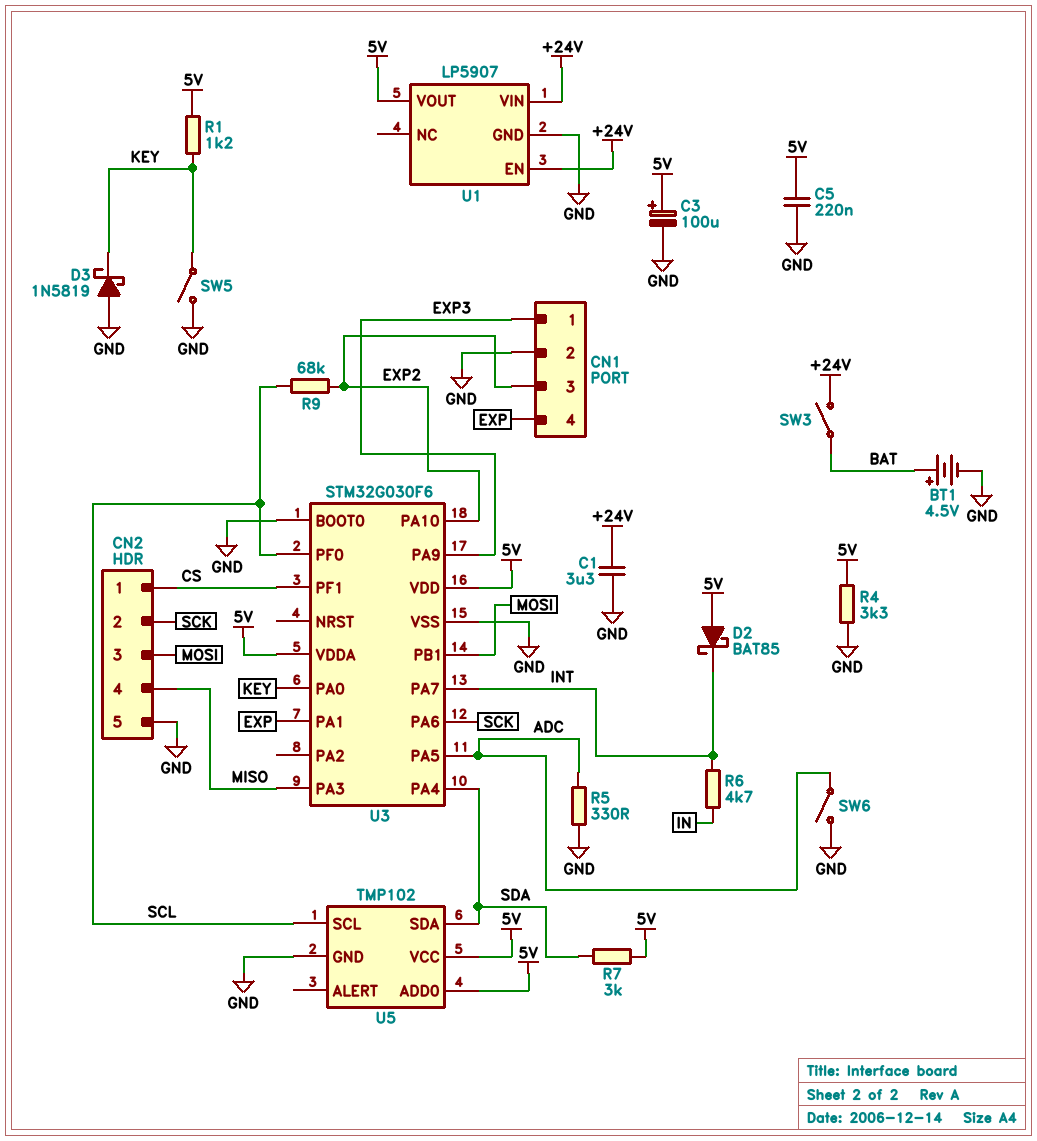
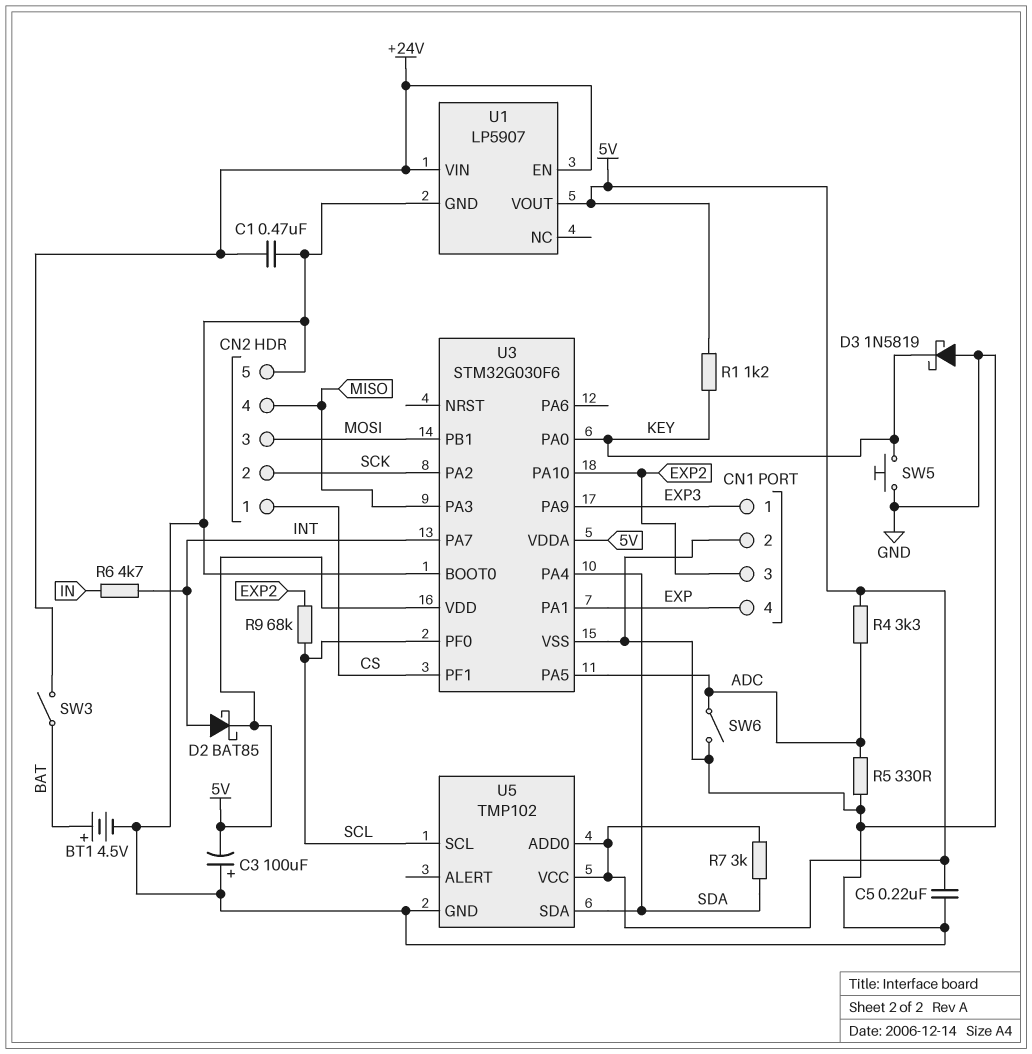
C1: 3.3uF (+24V, GND) -> 470nF (+24V, GND)
C3: 100uF (plus 5V, minus GND) -> 100uF (plus GND, minus 5V)
D2: schottky BAT85 (A 5V, K INT) -> schottky BAT85 (A INT, K 5V)
R4: 3.3k (5V, GND) -> 3.3k (5V, ADC)
SW5: switch (GND, KEY) -> button (GND, KEY)
U3 pin PA2: none -> SCK
U3 pin PA6: SCK -> none

